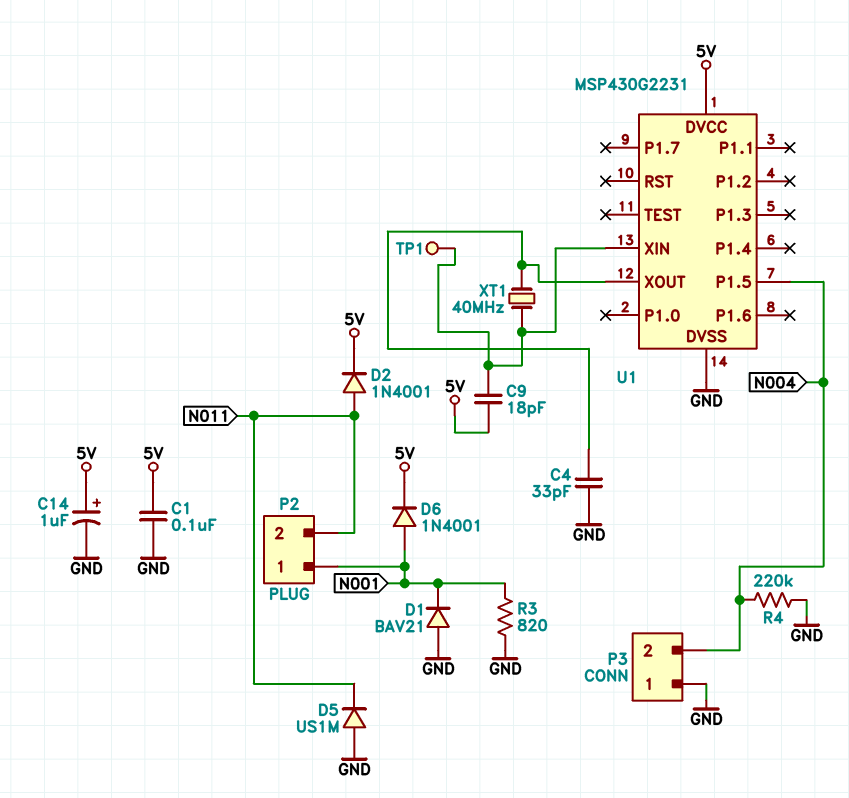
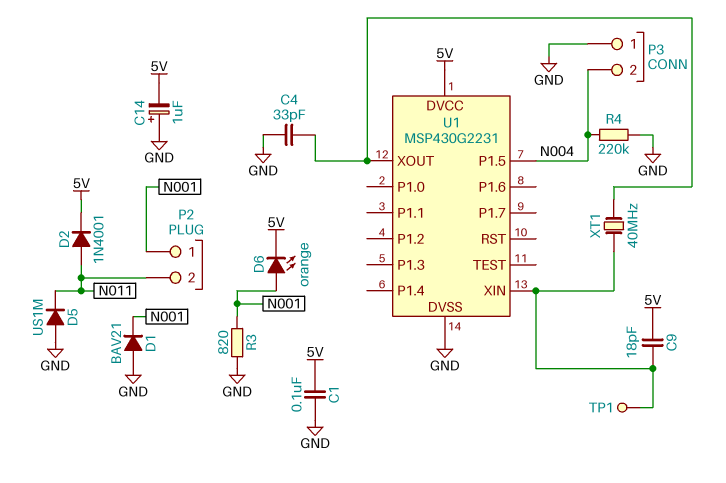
C14: 1uF (plus 5V, minus GND) -> 1uF (plus GND, minus 5V)
D6: diode 1N4001 (A N001, K 5V) -> LED orange (A N001, K 5V)

